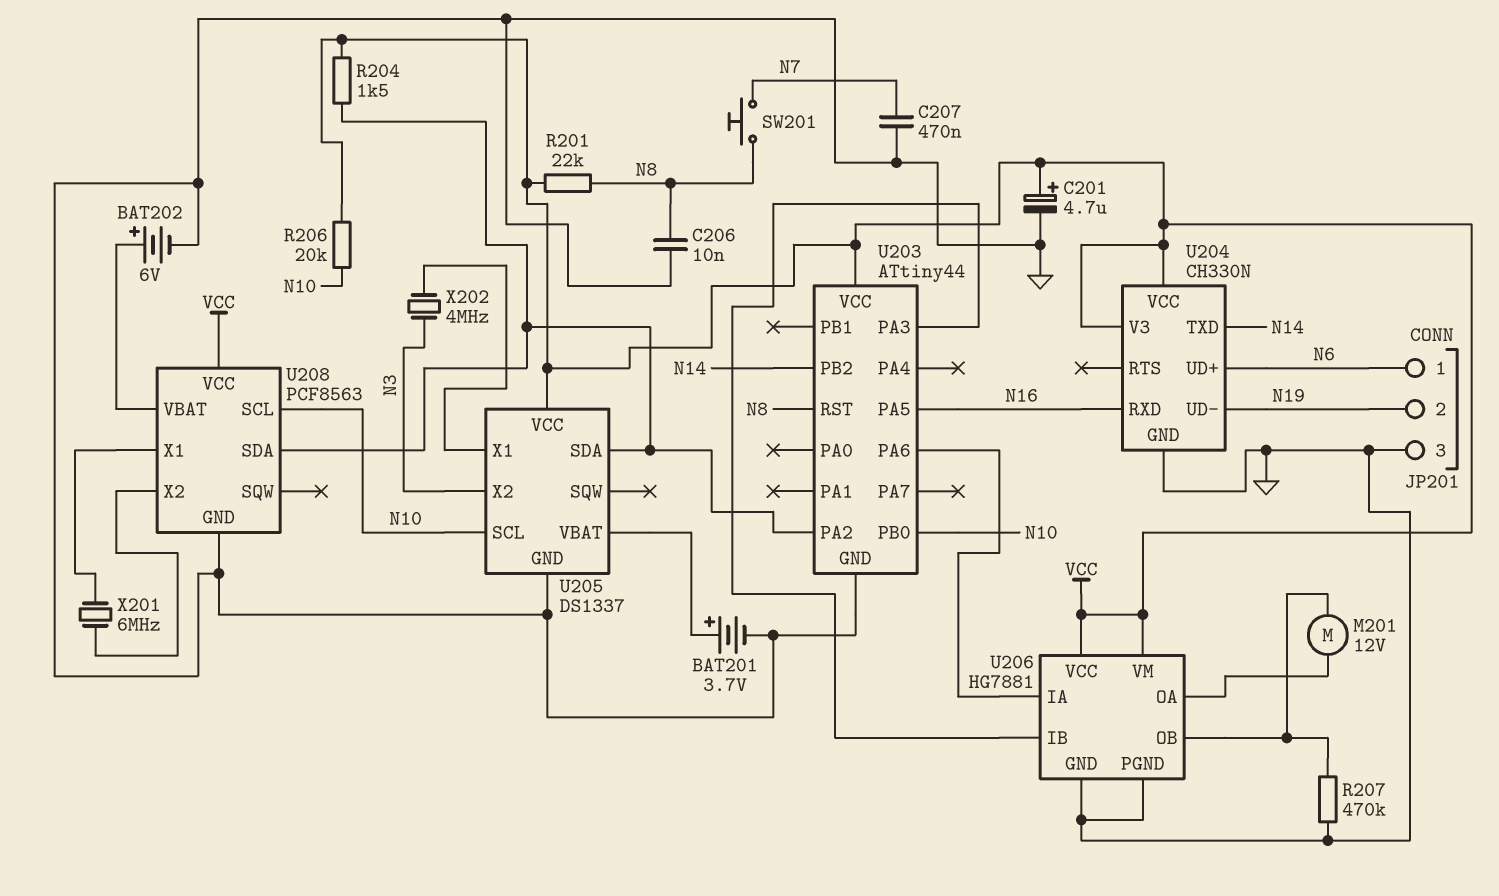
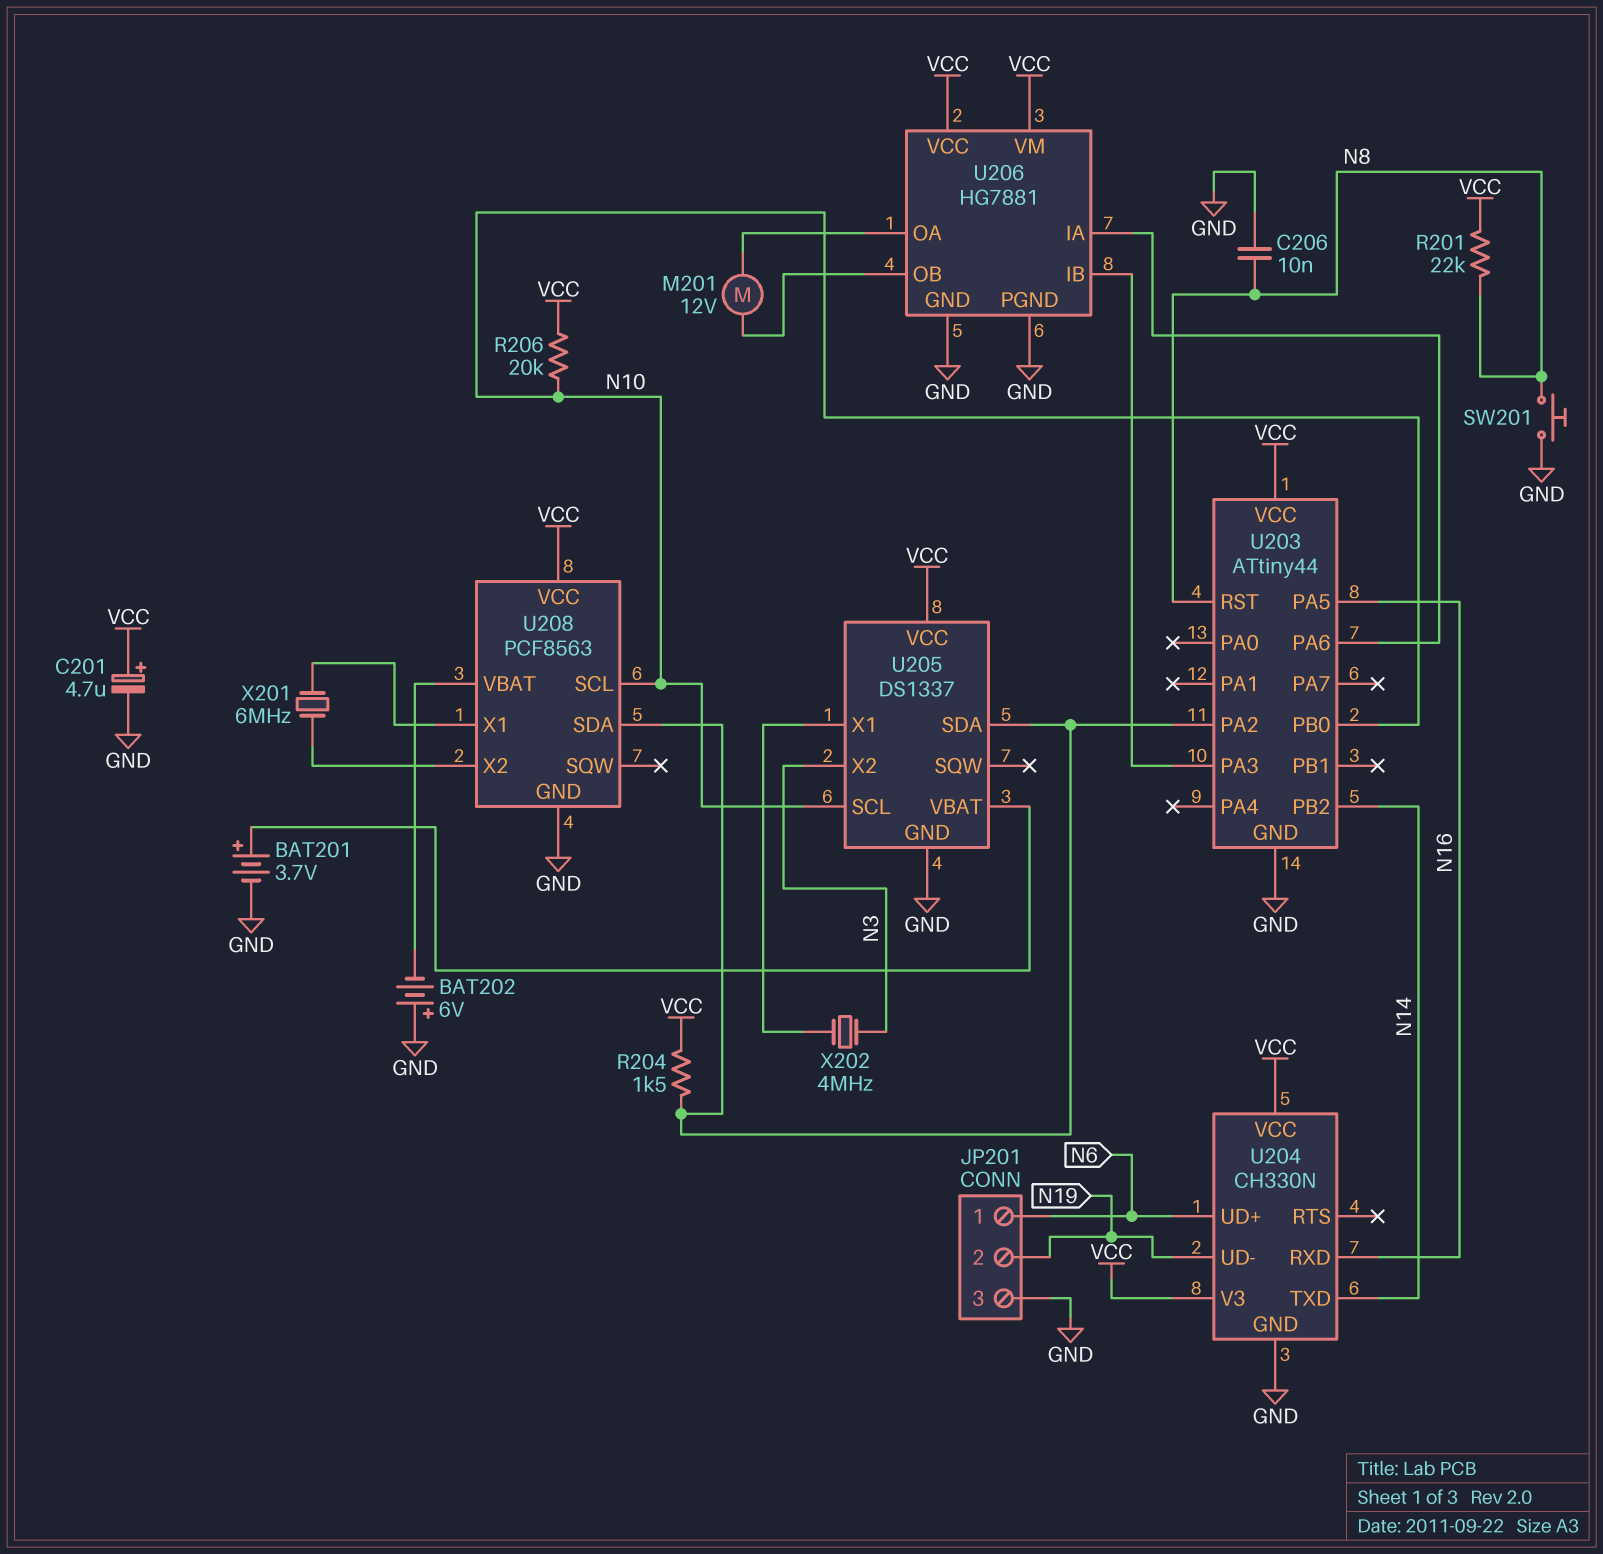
BAT202: 6V (plus U208/VBAT, minus GND) -> 6V (plus GND, minus U208/VBAT)
C207: 470nF (GND, N7) -> none
R207: 470k (GND, U206/OB) -> none
SW201: button (N7, N8) -> button (GND, N8)

